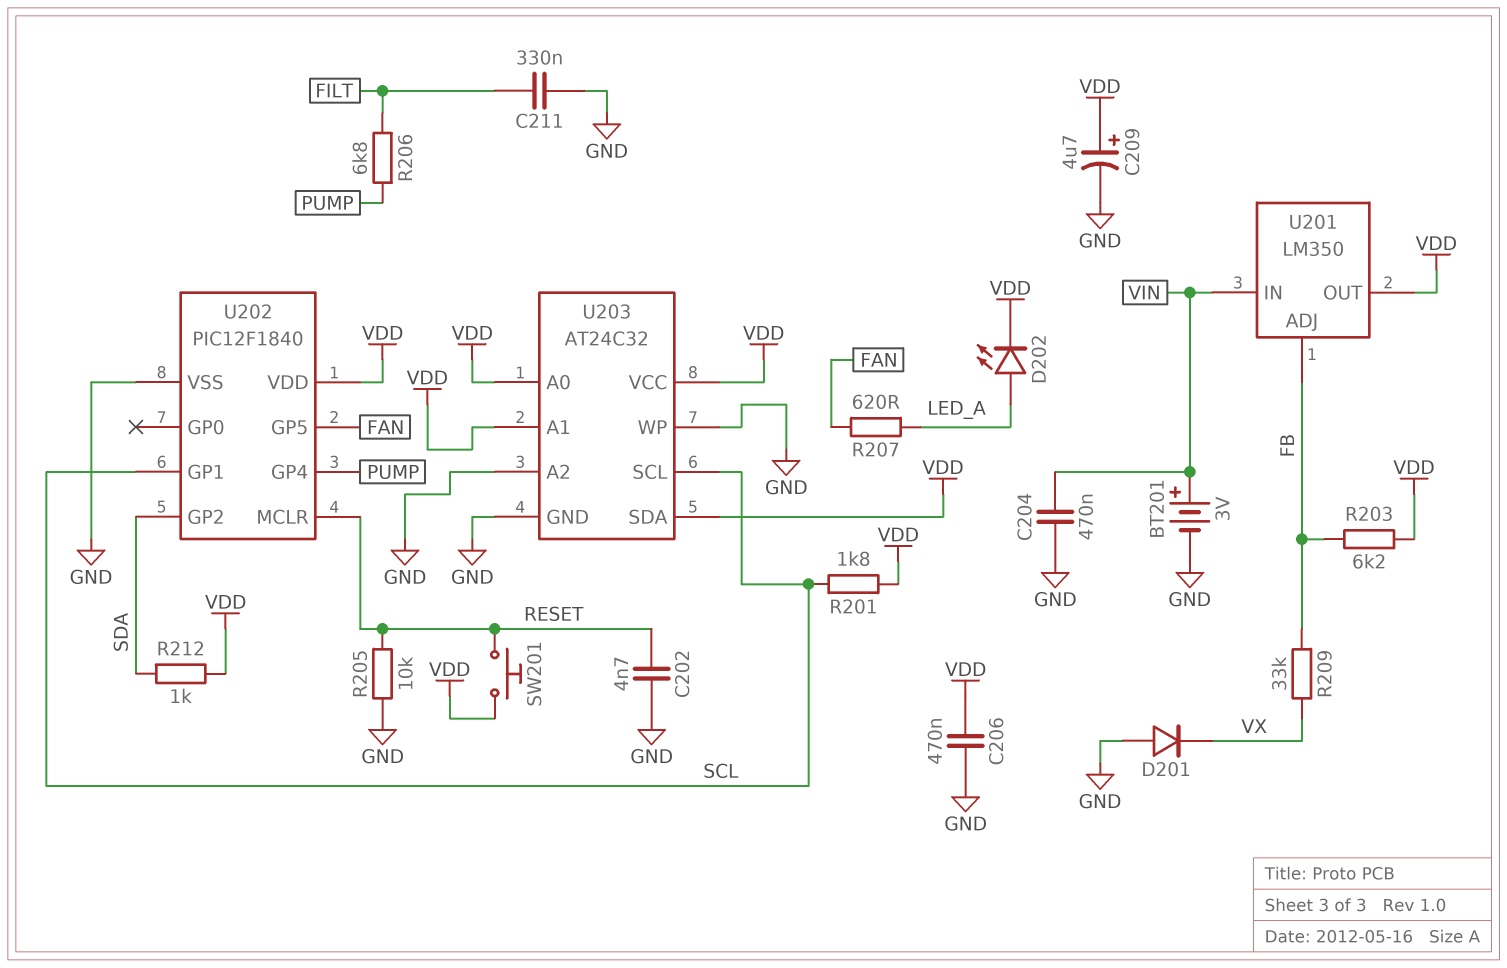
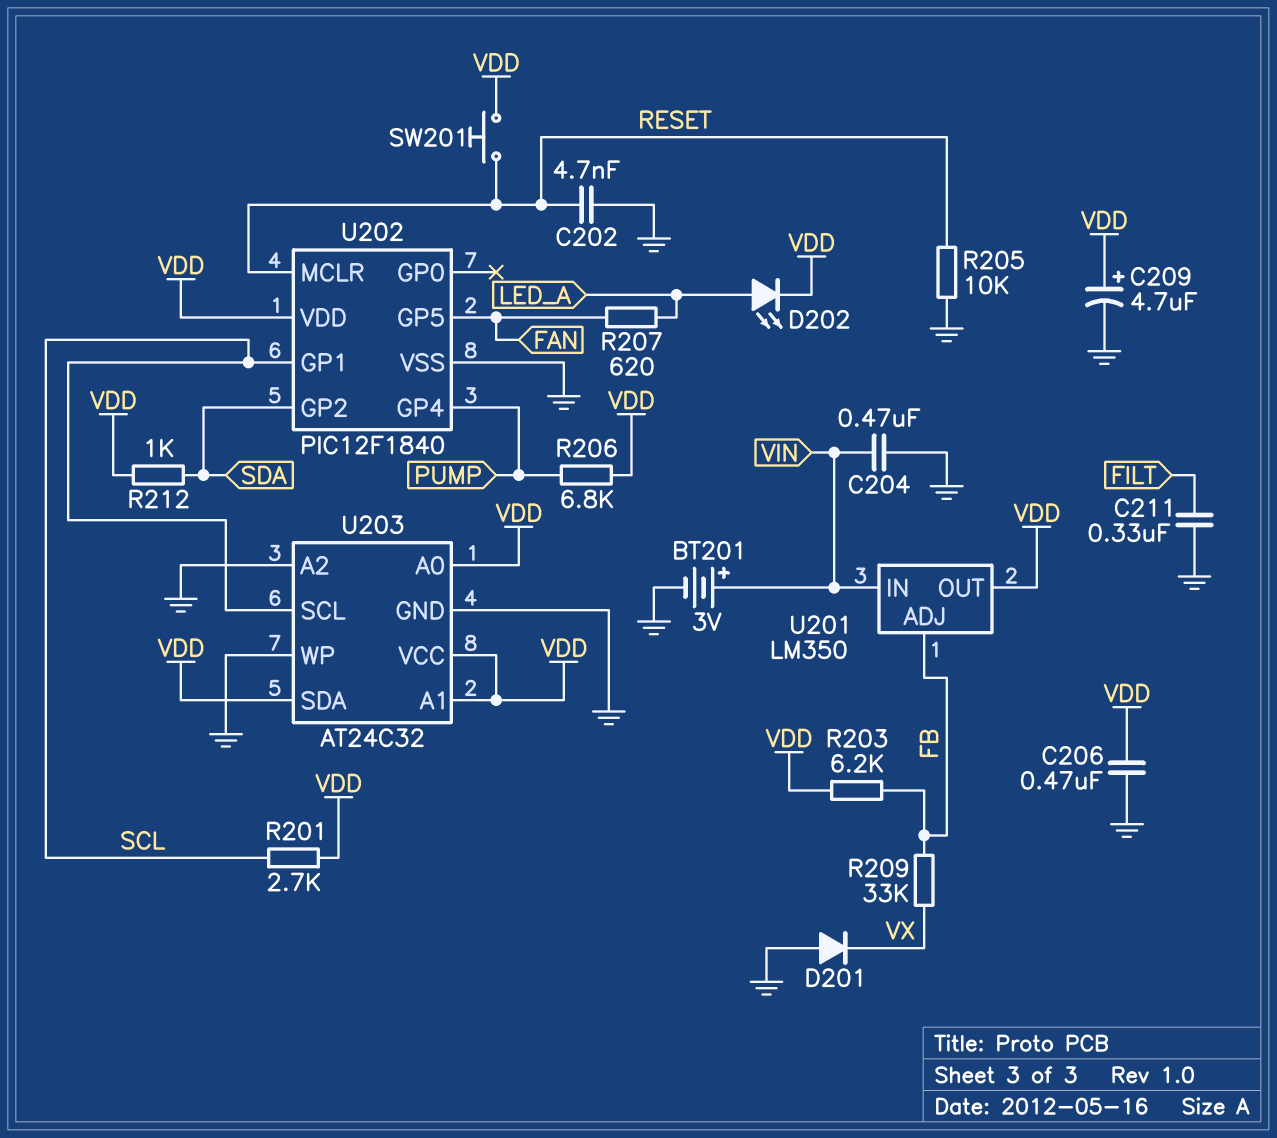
R201: 1.8k (SCL, VDD) -> 2.7k (SCL, VDD)
R206: 6.8k (FILT, PUMP) -> 6.8k (PUMP, VDD)

